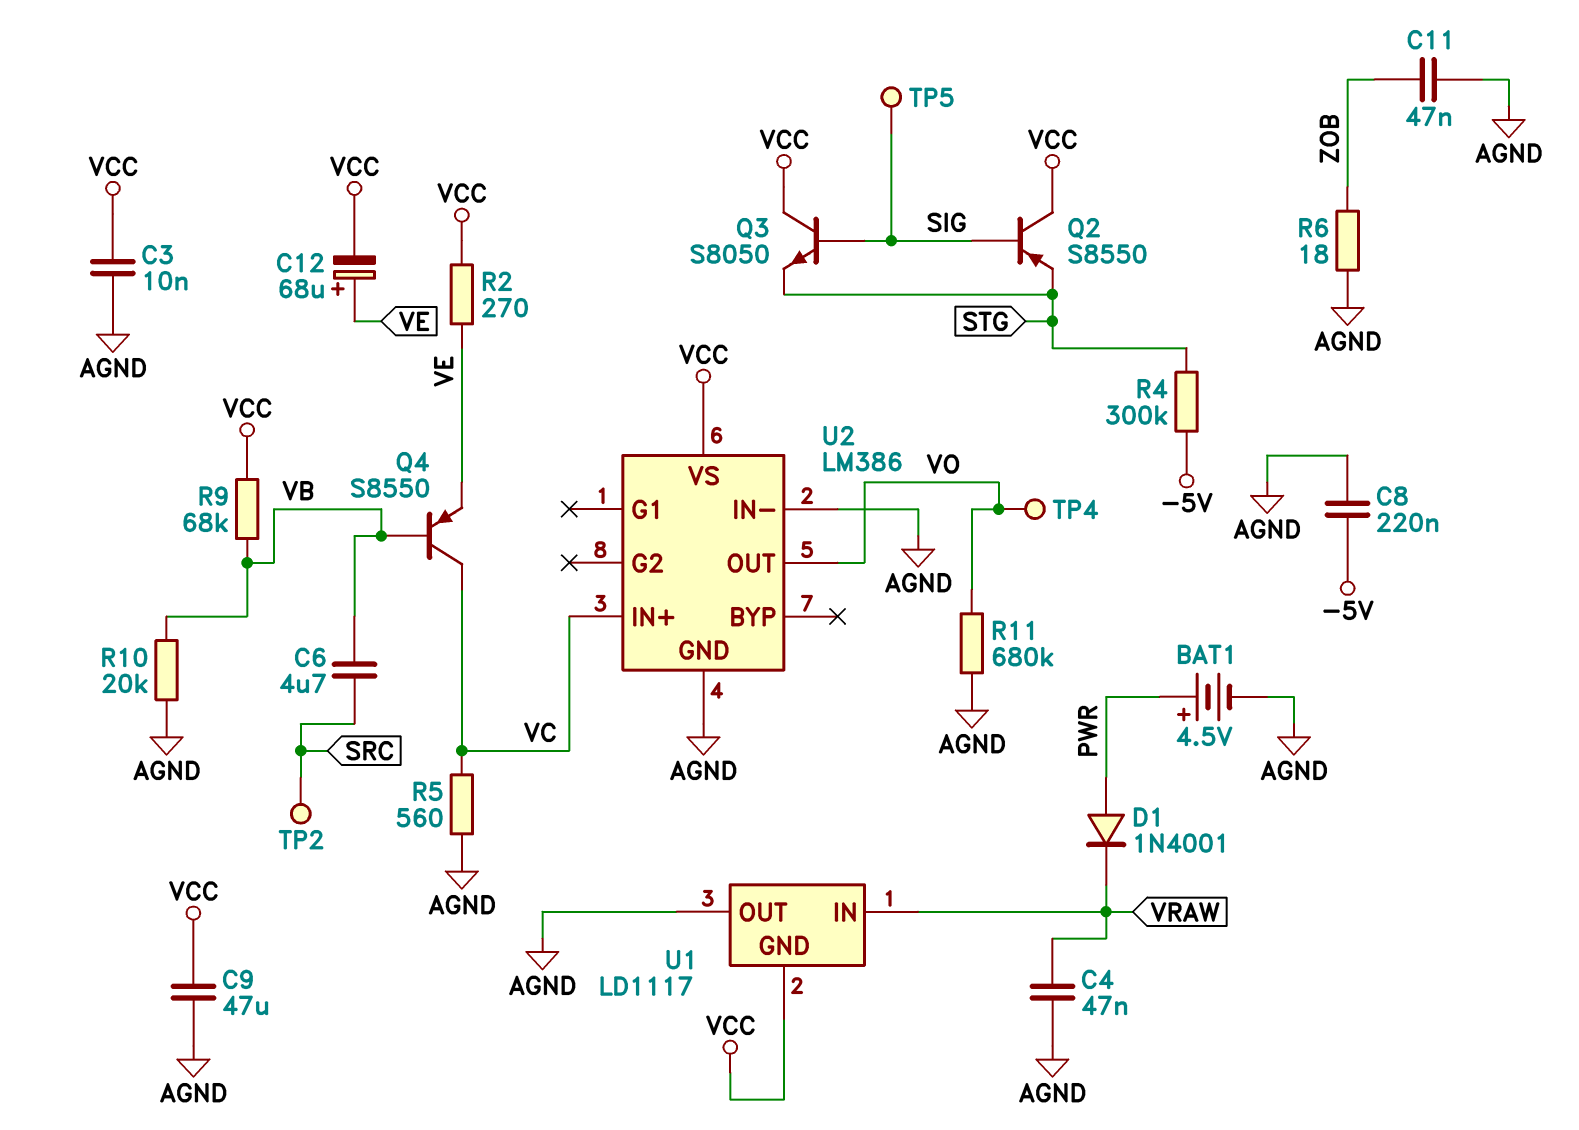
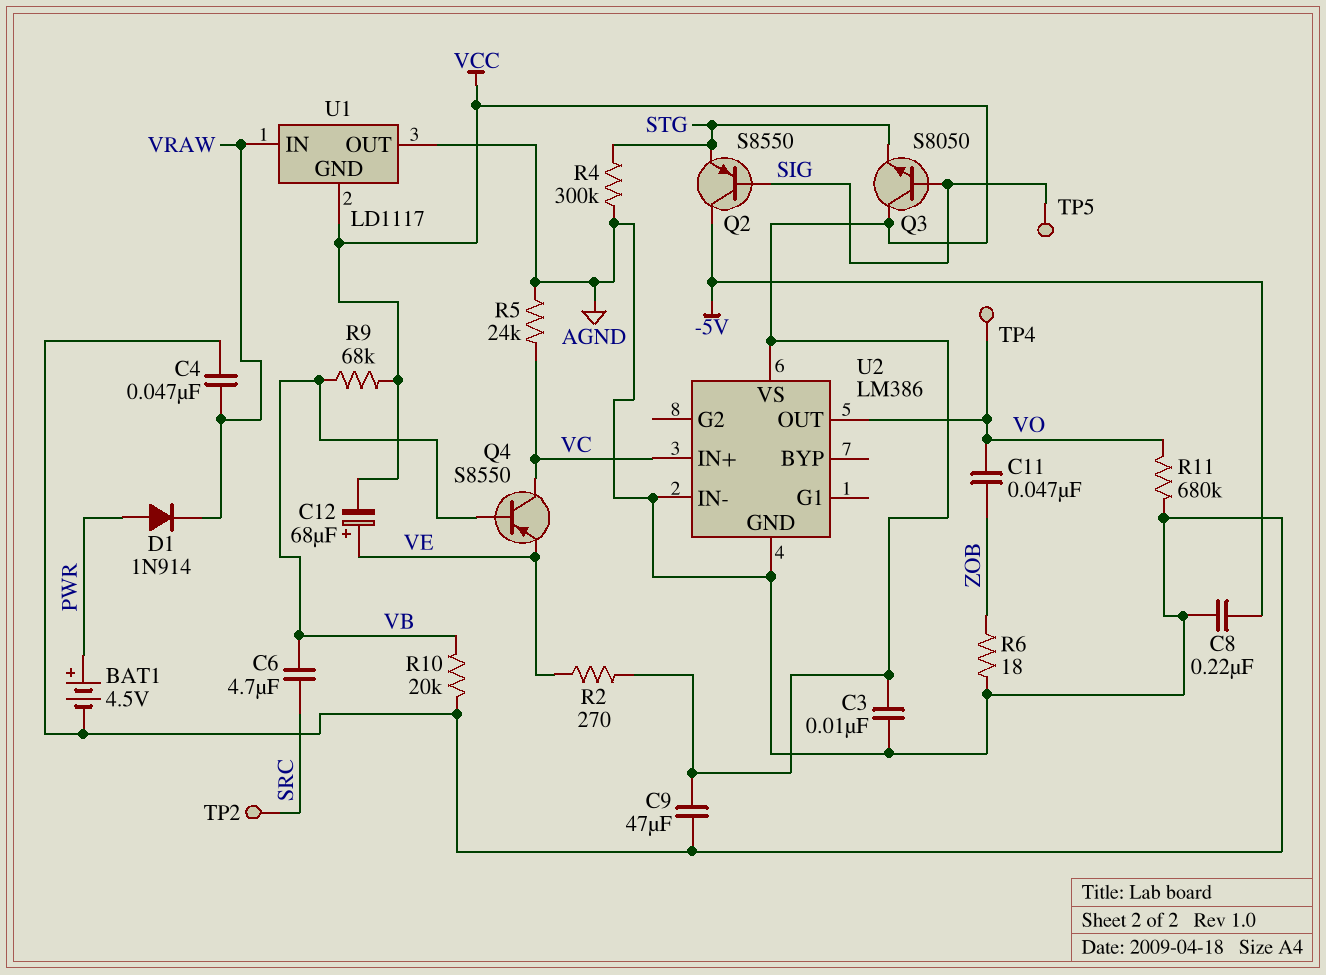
C11: 47nF (AGND, ZOB) -> 47nF (VO, ZOB)
D1: diode 1N4001 (A PWR, K VRAW) -> diode 1N914 (A PWR, K VRAW)
Q2: PNP S8550 (B SIG, C VCC, E STG) -> PNP S8550 (B SIG, C -5V, E STG)
R4: 300k (-5V, STG) -> 300k (AGND, STG)
R5: 560 (AGND, VC) -> 24k (AGND, VC)

